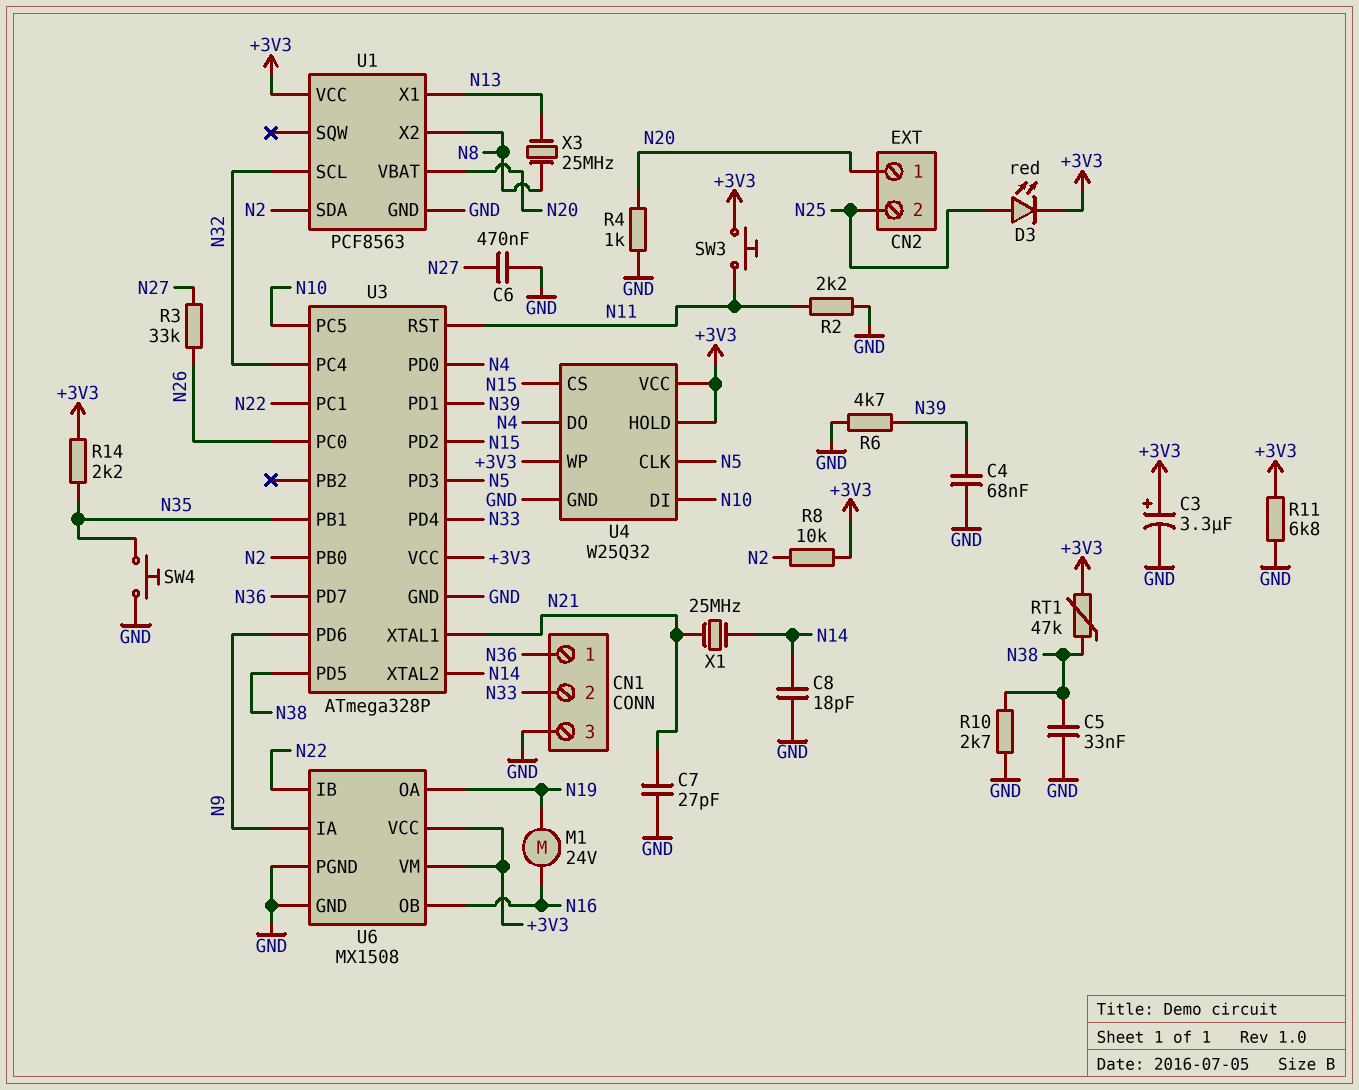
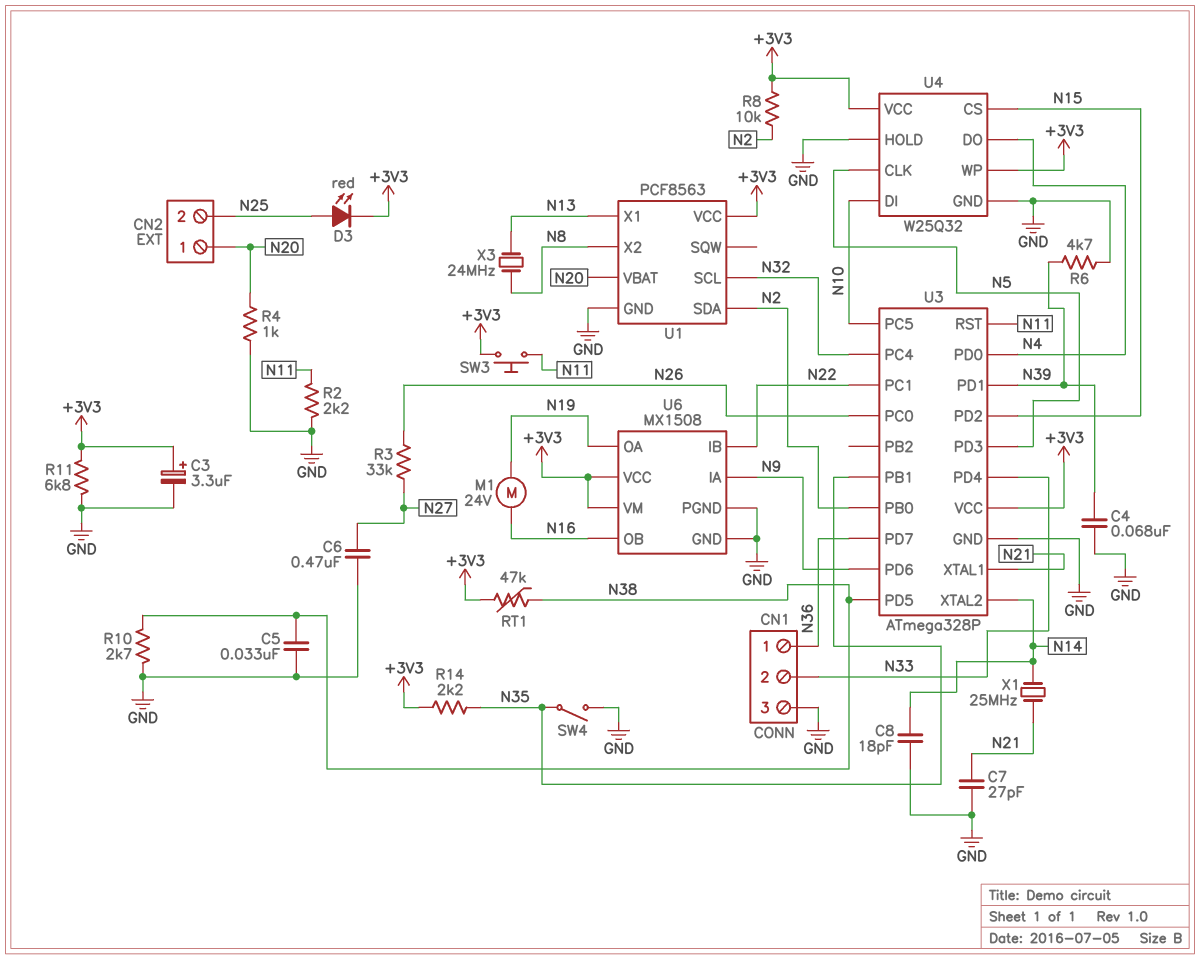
SW4: button (GND, N35) -> switch (GND, N35)
U4 pin HOLD: +3V3 -> GND
X3: 25MHz (N8, N13) -> 24MHz (N8, N13)

